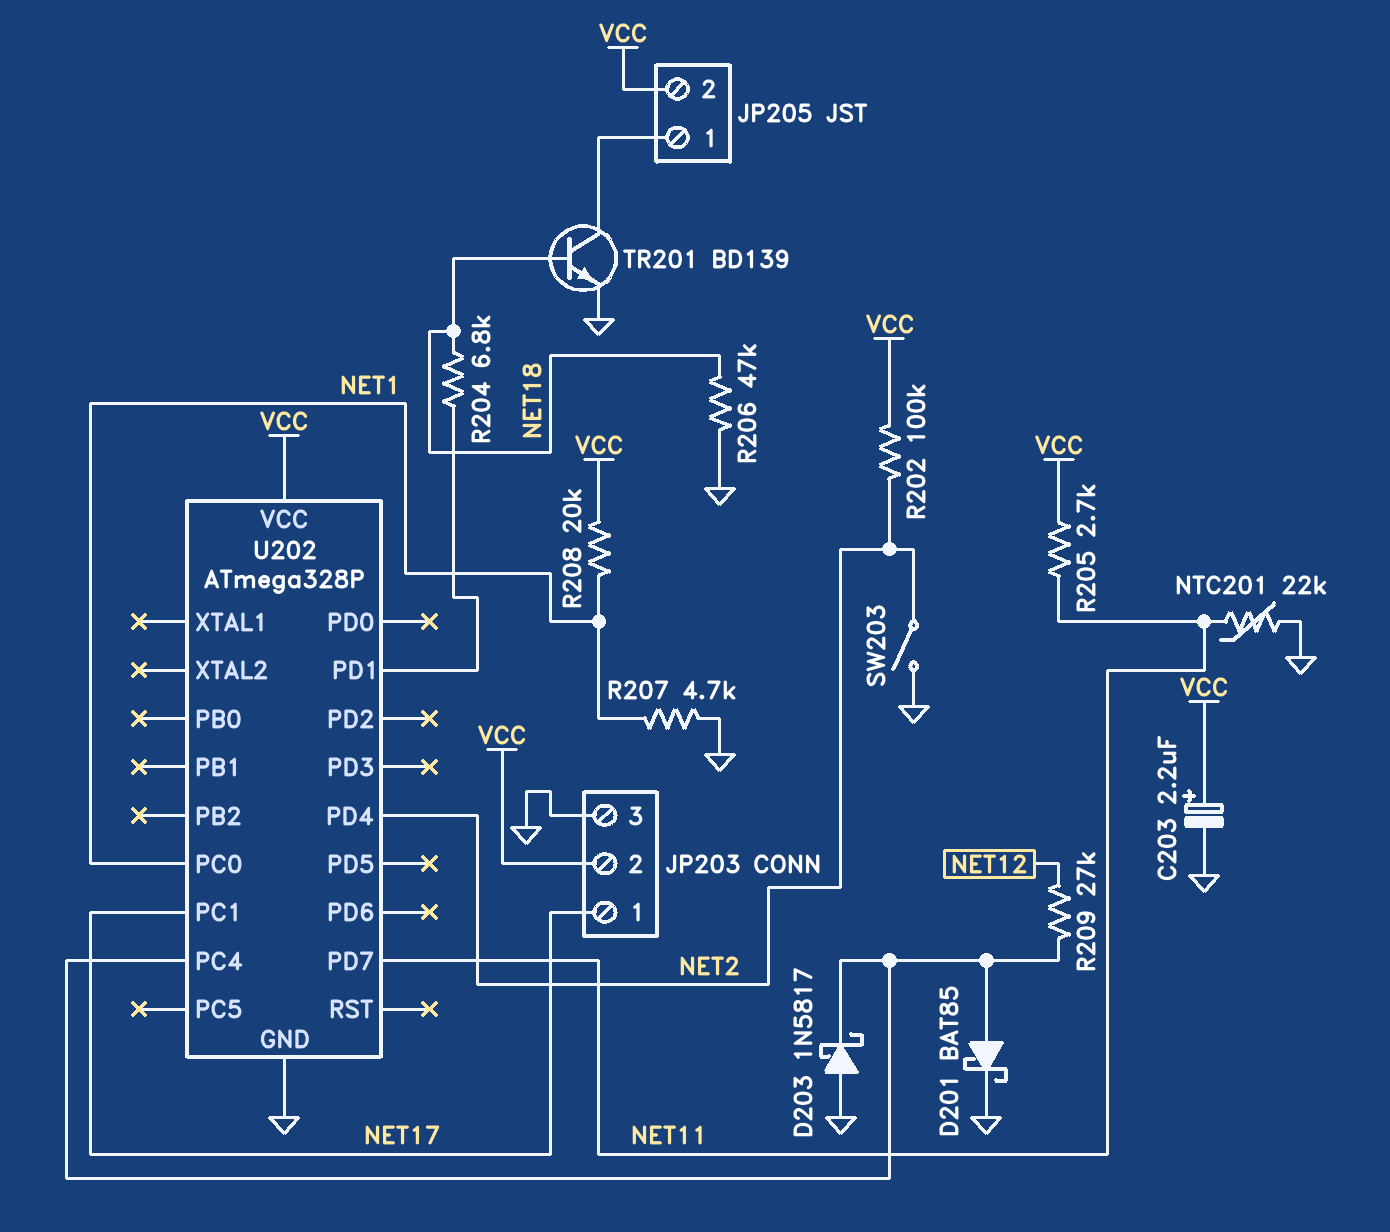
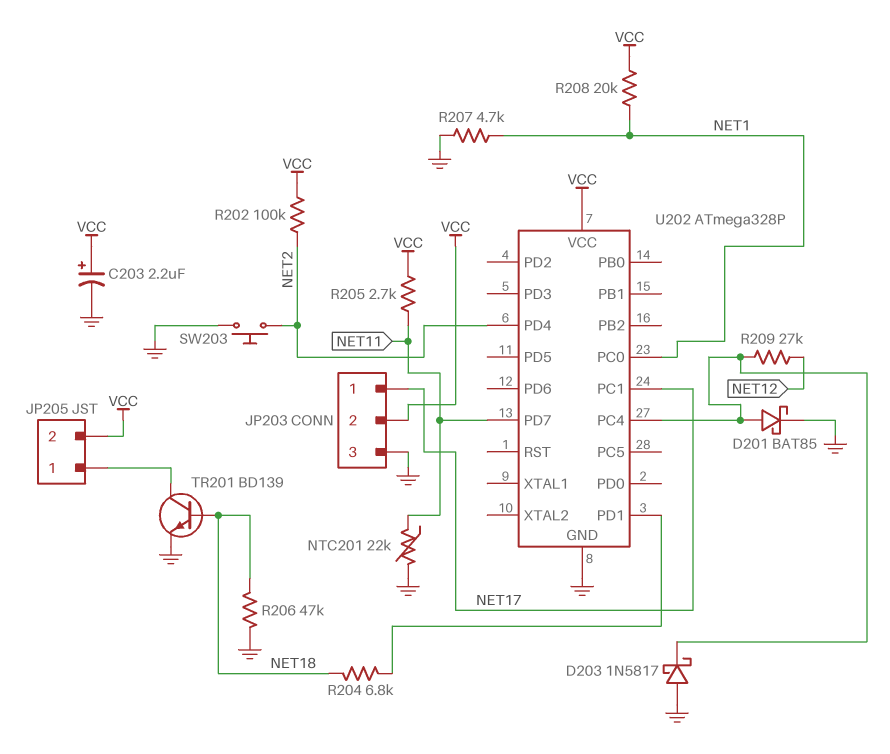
SW203: switch (GND, NET2) -> button (GND, NET2)

